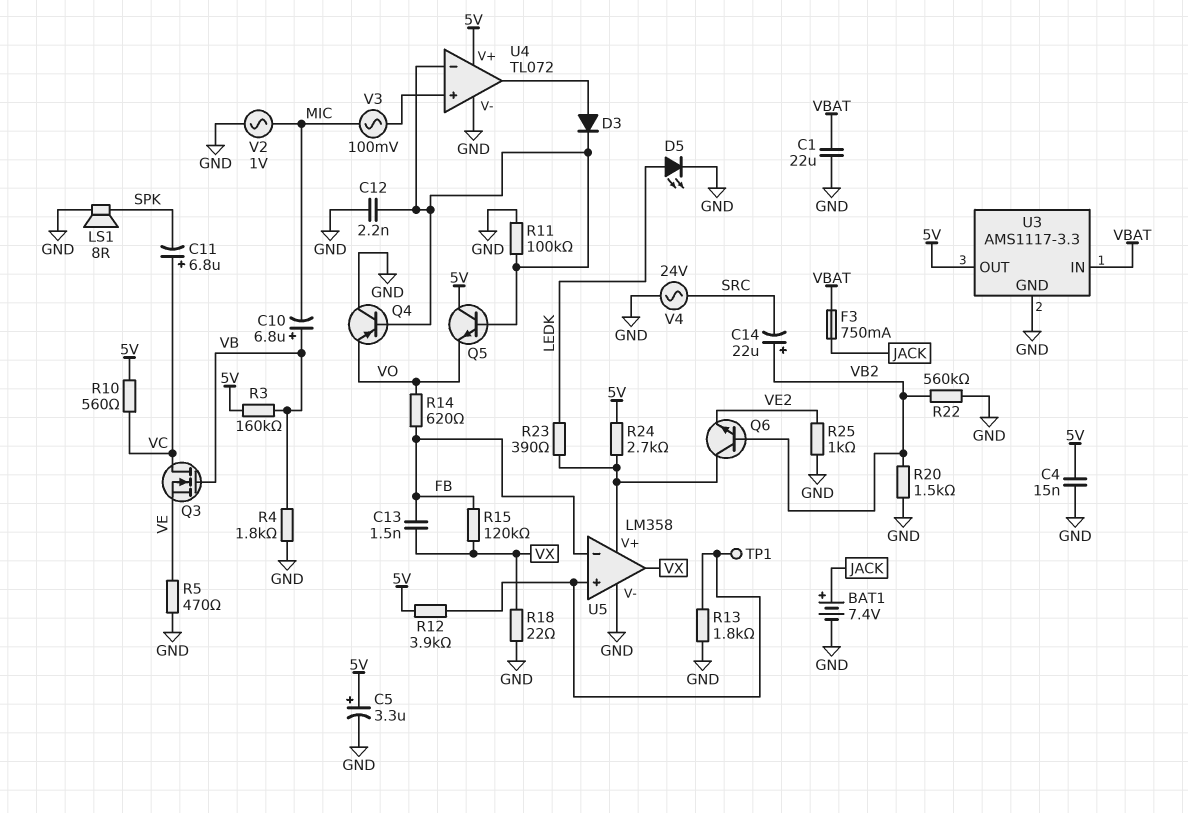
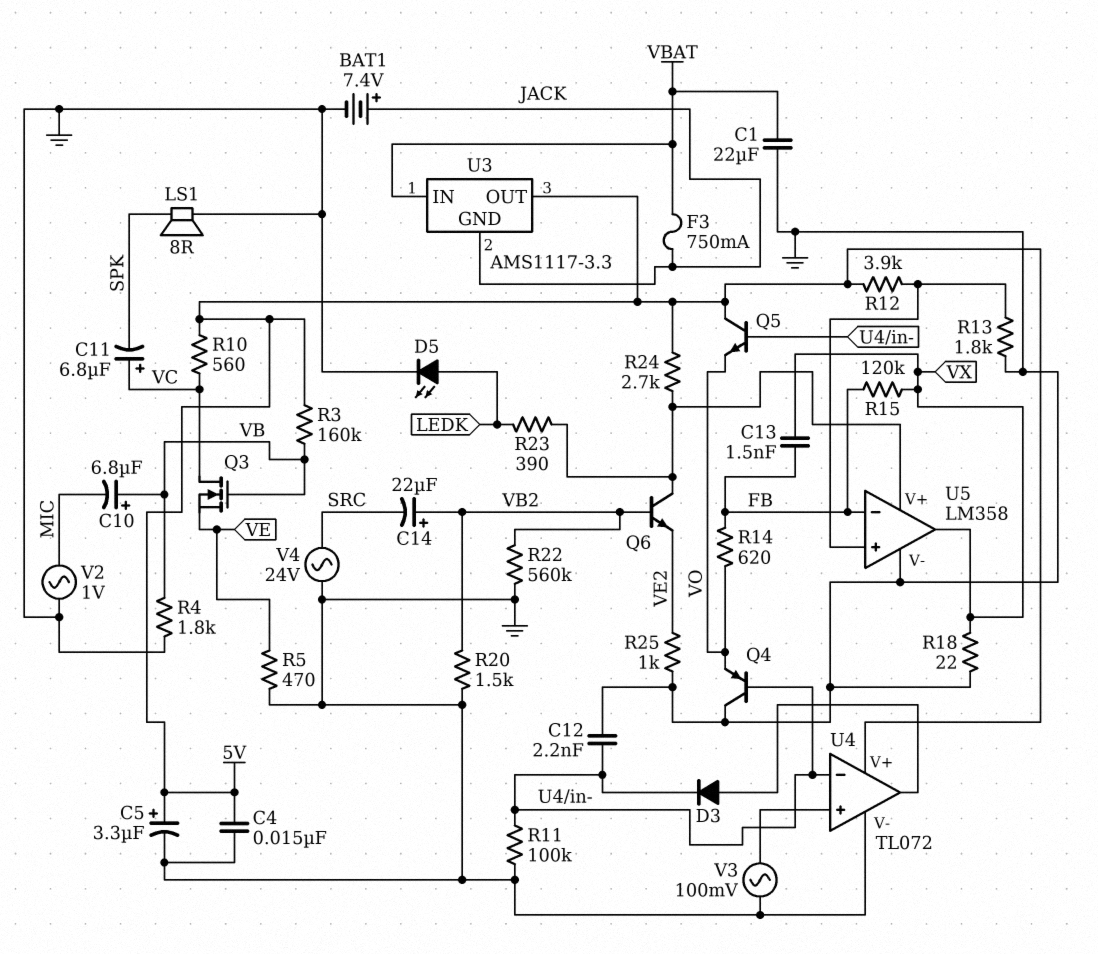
TP1: test point (U5/in+) -> none
U3 pin GND: GND -> JACK
V3: AC 100mV (MIC, U4/in+) -> AC 100mV (GND, U4/in+)

